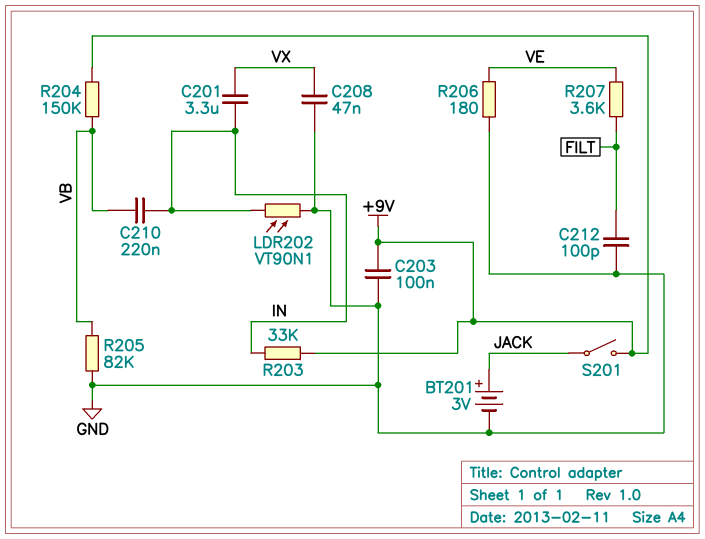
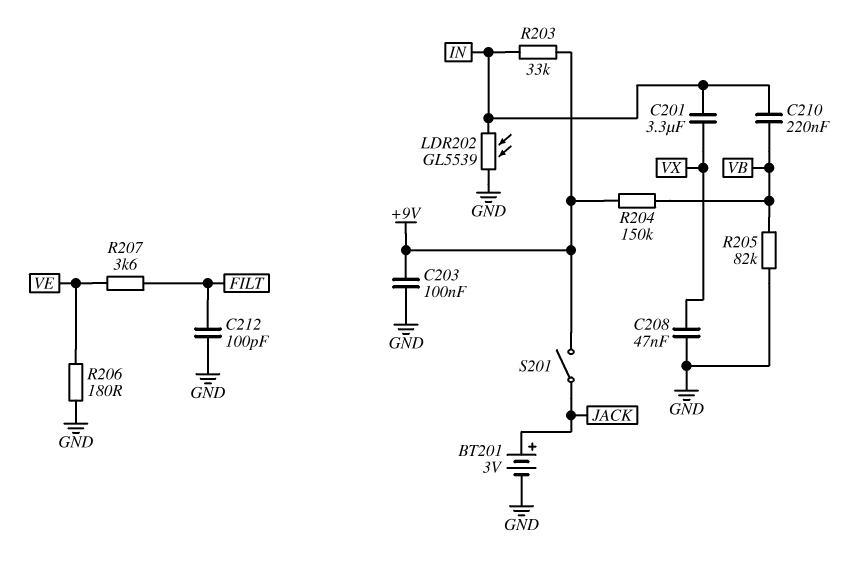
LDR202: VT90N1 (GND, IN) -> GL5539 (GND, IN)

